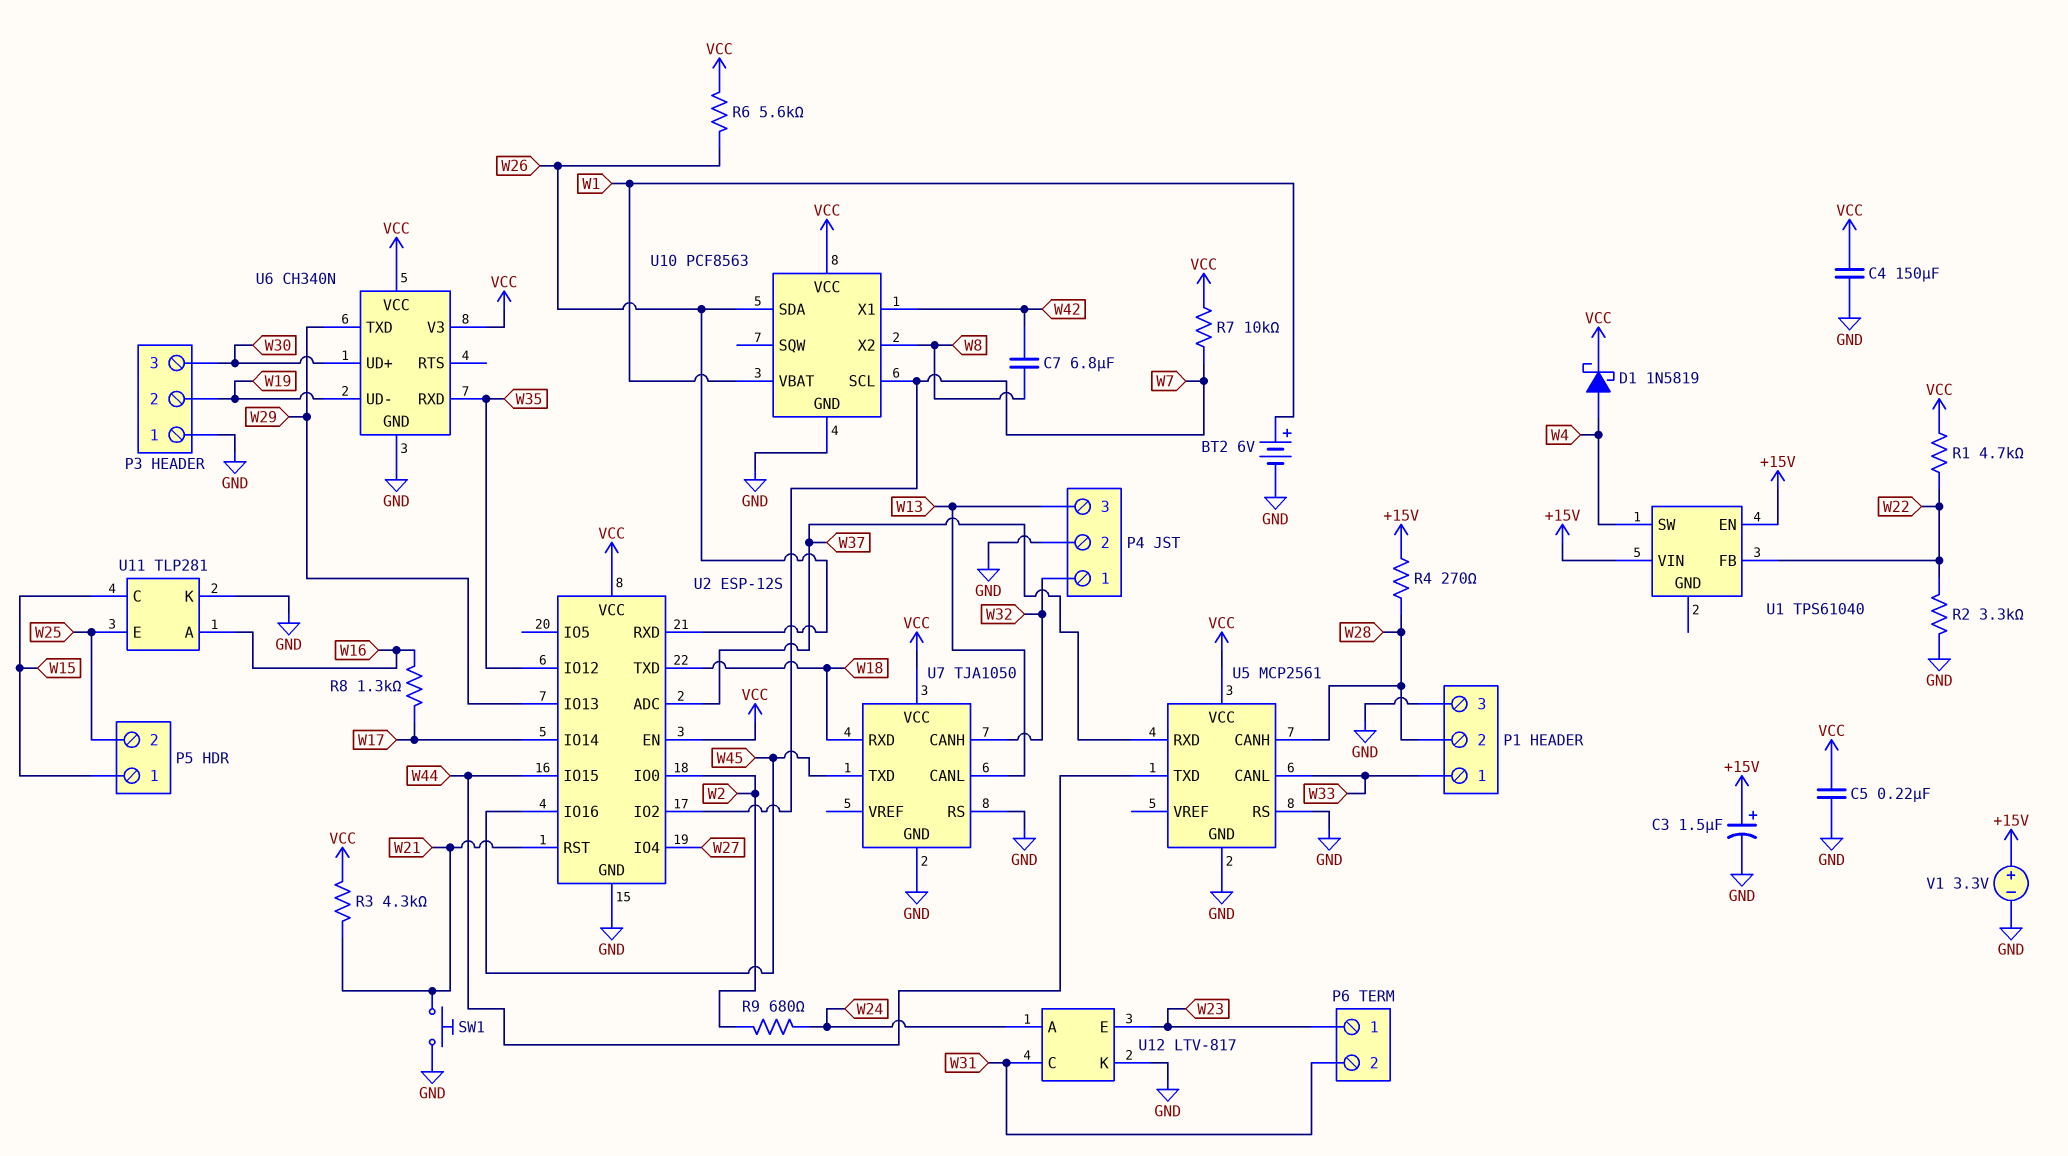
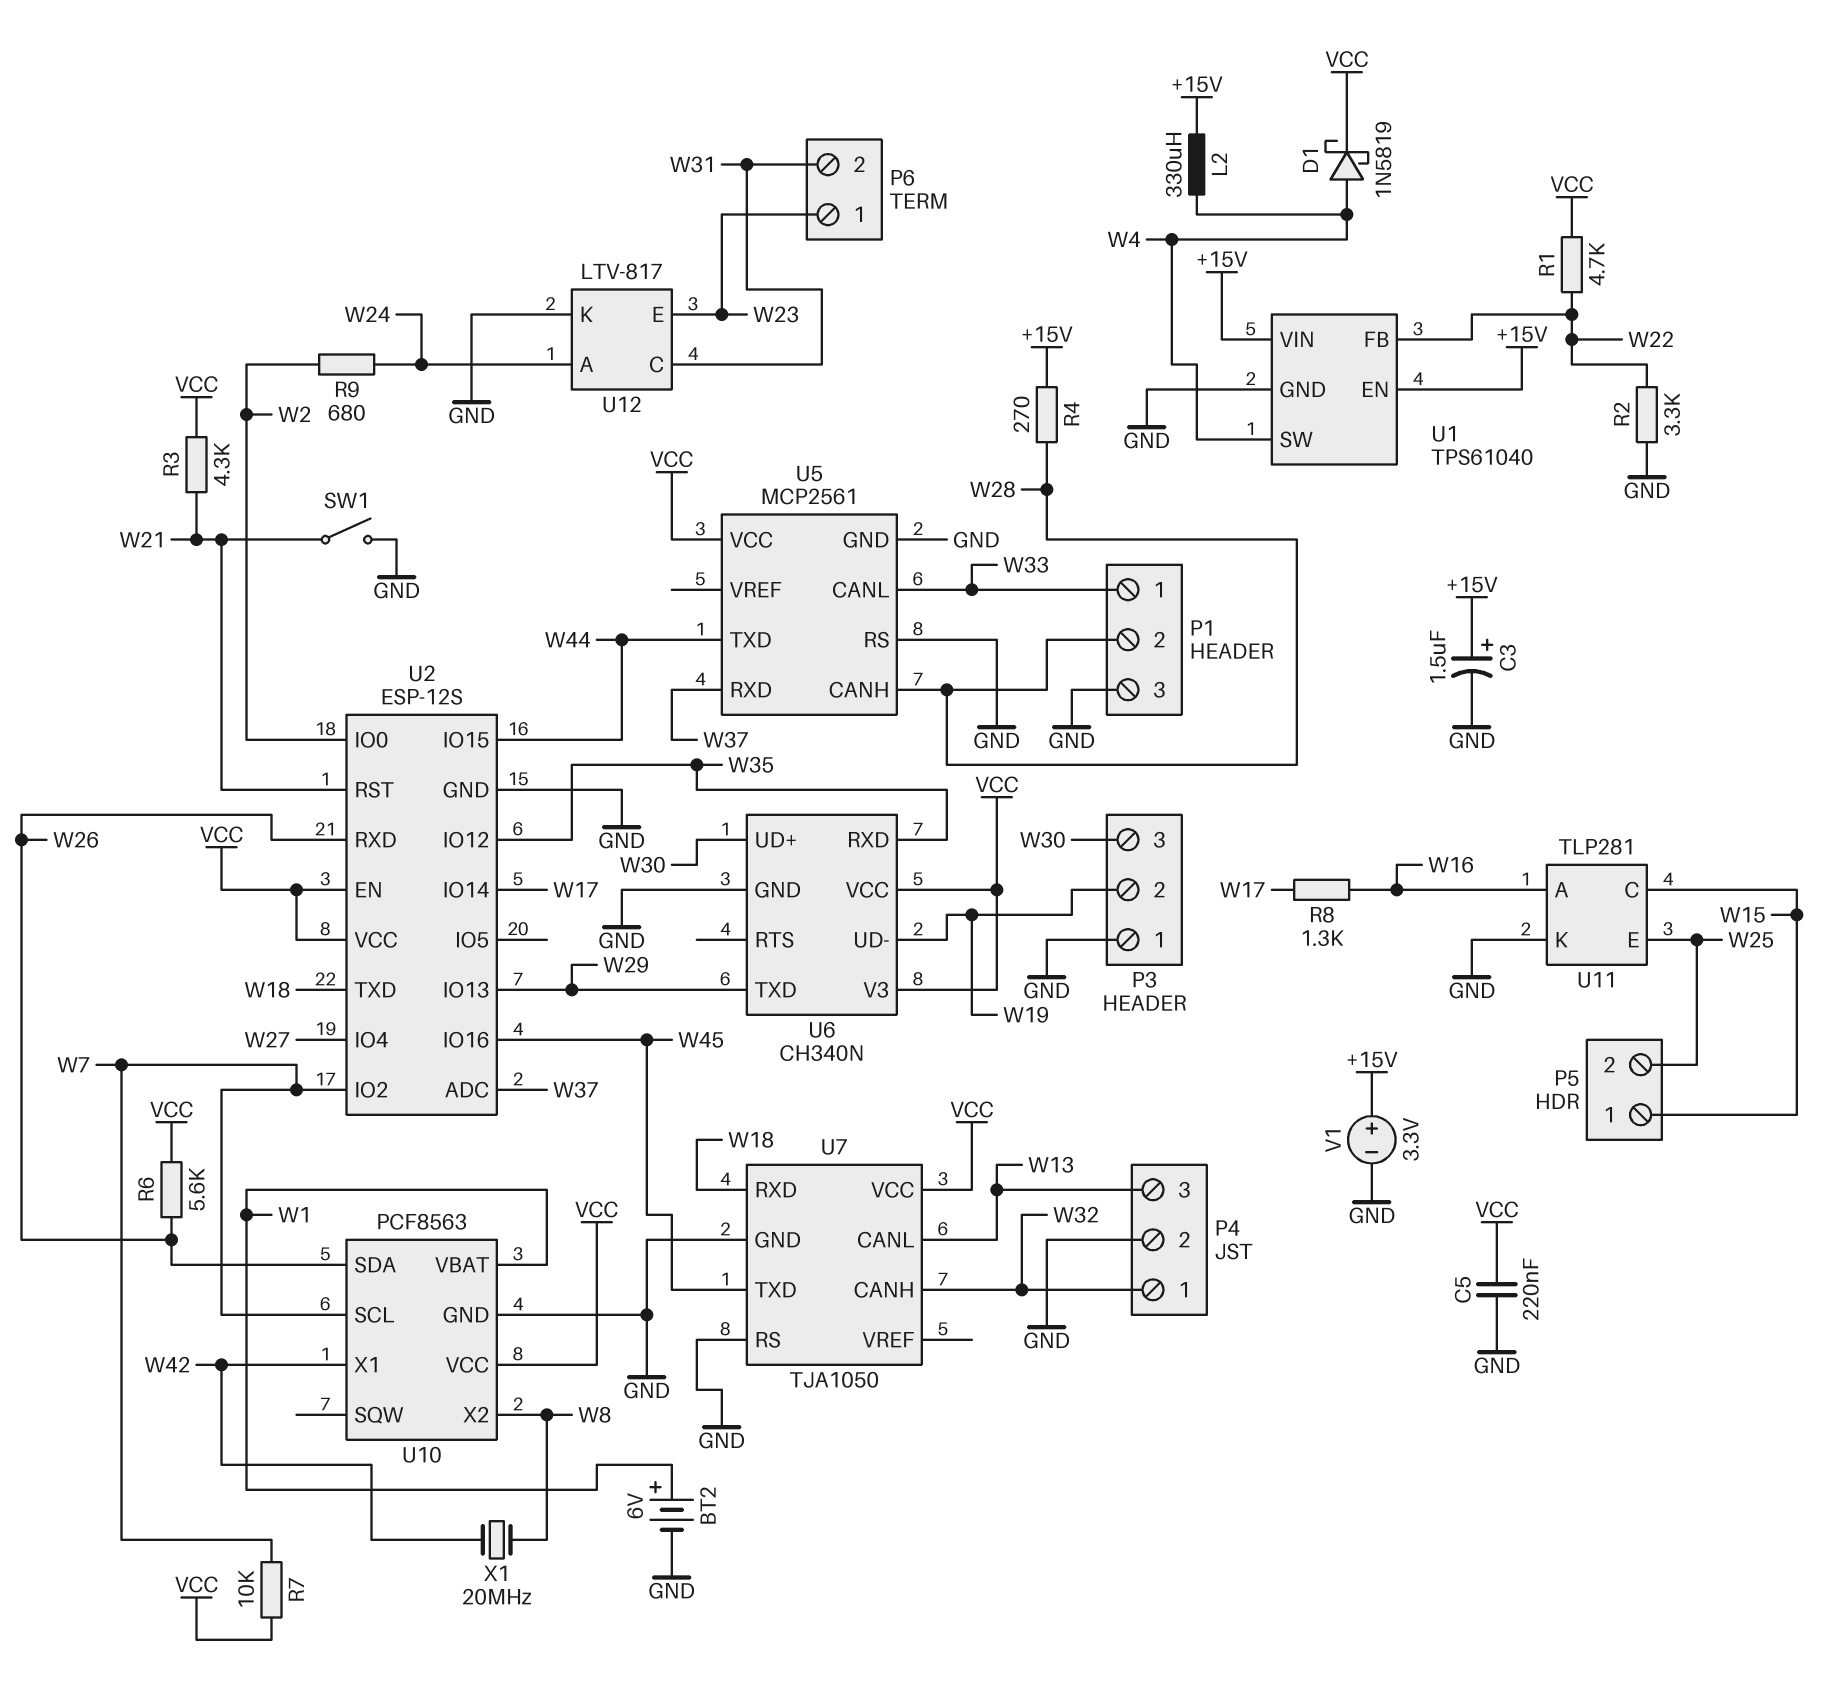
C4: 150uF (GND, VCC) -> none
C7: 6.8uF (W8, W42) -> none
L2: none -> 330uH (+15V, W4)
SW1: button (GND, W21) -> switch (GND, W21)
U1 pin GND: none -> GND
X1: none -> 20MHz (W8, W42)

